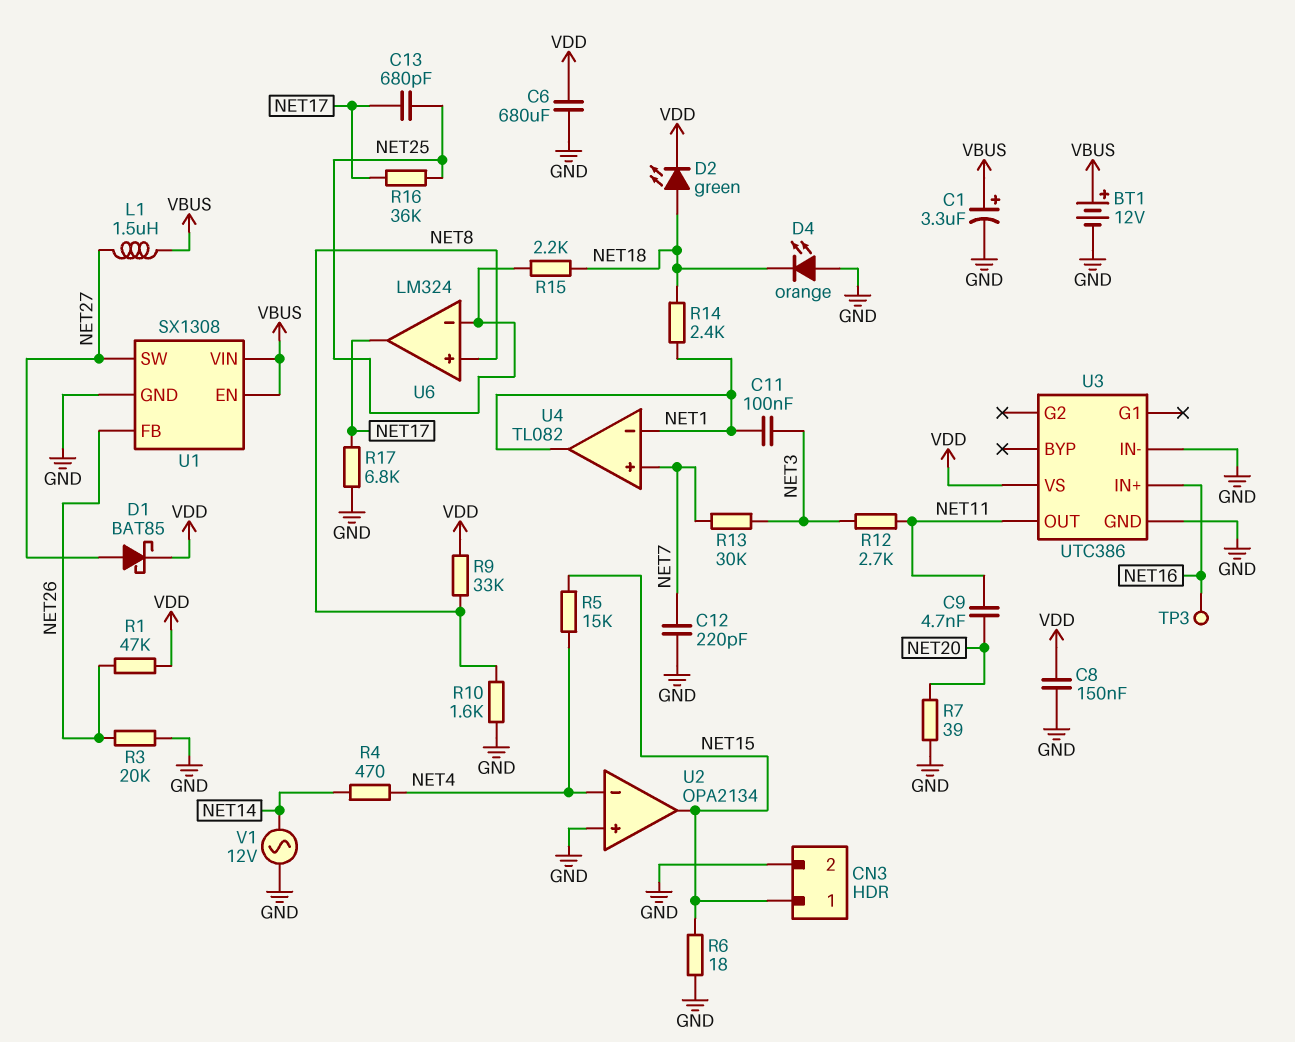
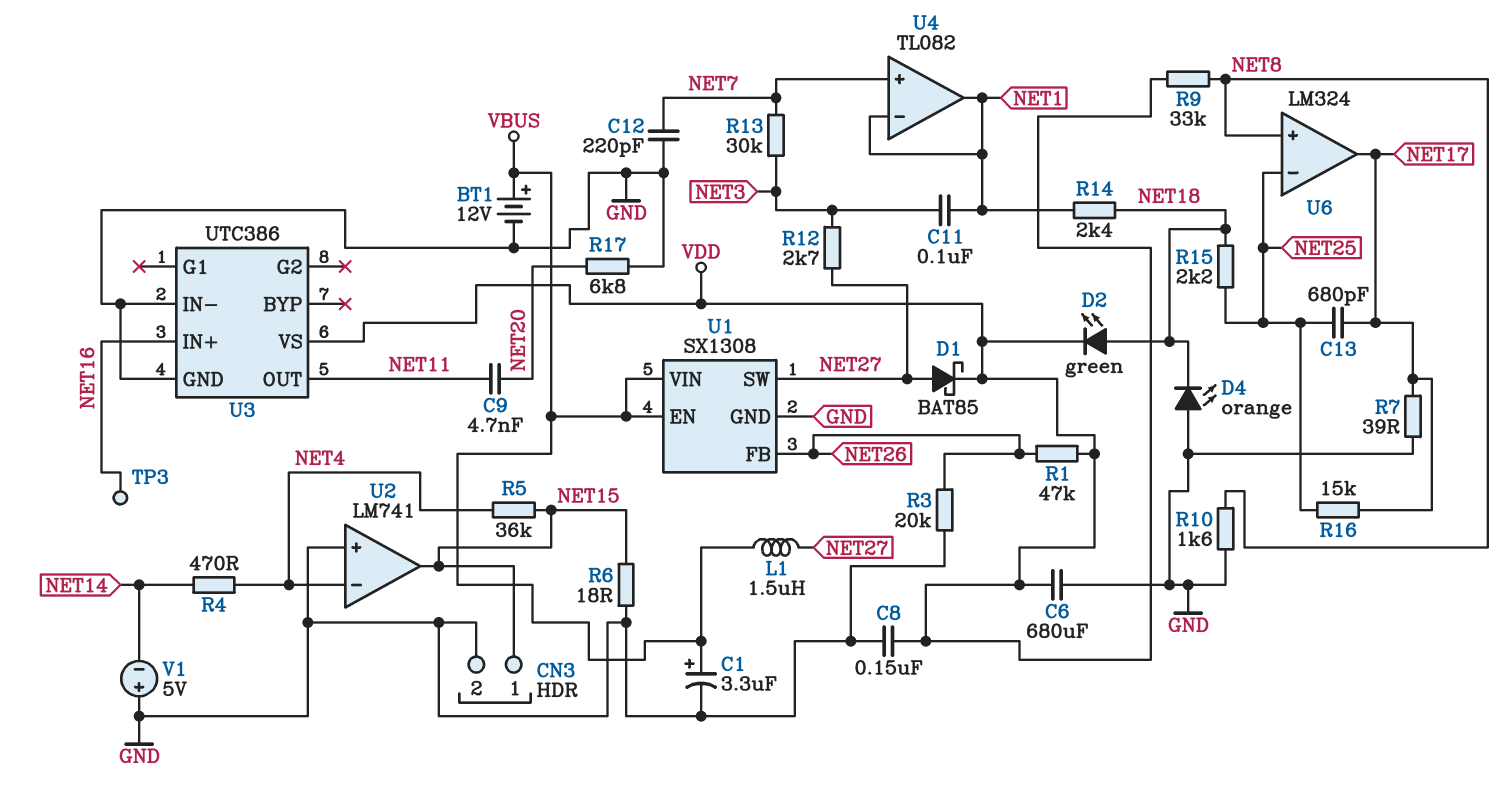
R5: 15k (NET4, NET15) -> 36k (NET4, NET15)
R7: 39 (GND, NET20) -> 39 (GND, NET17)
R12: 2.7k (NET3, NET11) -> 2.7k (NET3, NET27)
R16: 36k (NET17, NET25) -> 15k (NET17, NET25)
R17: 6.8k (GND, NET17) -> 6.8k (GND, NET20)
U2: OPA2134 -> LM741
V1: AC 12V (GND, NET14) -> 5V (plus GND, minus NET14)

